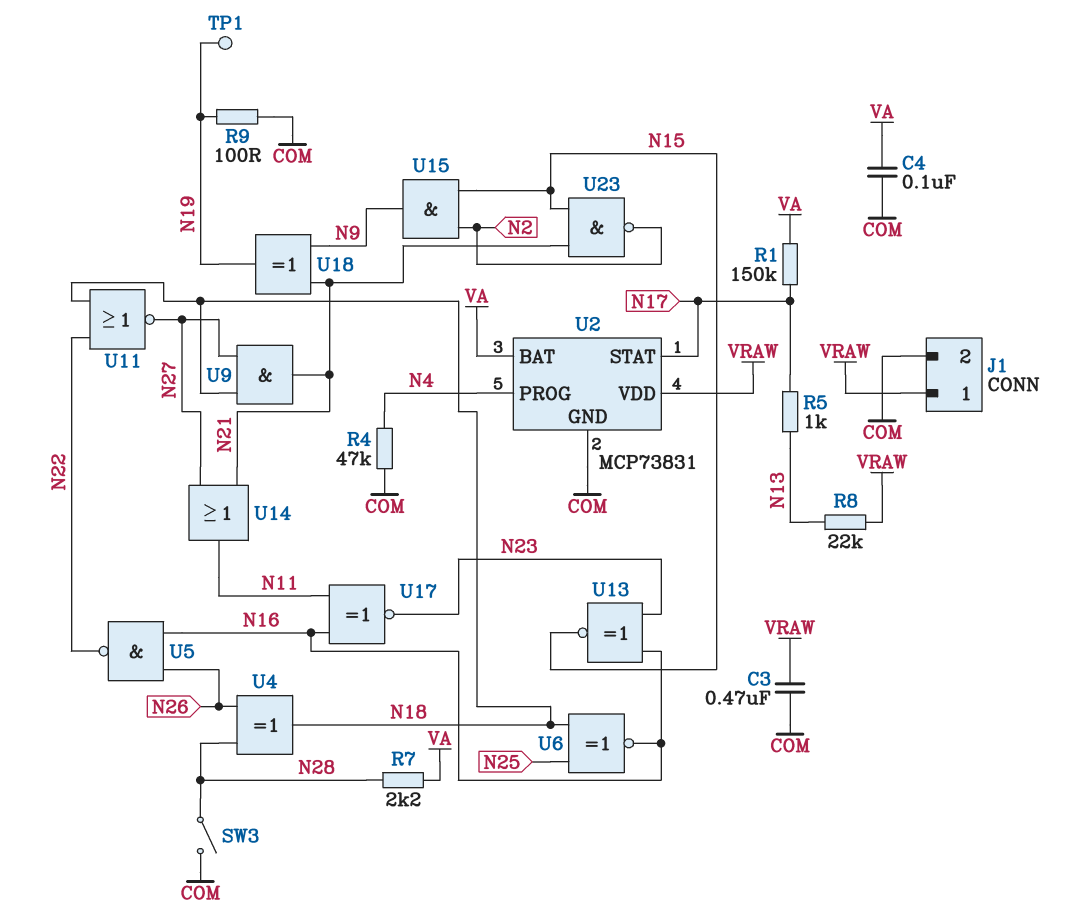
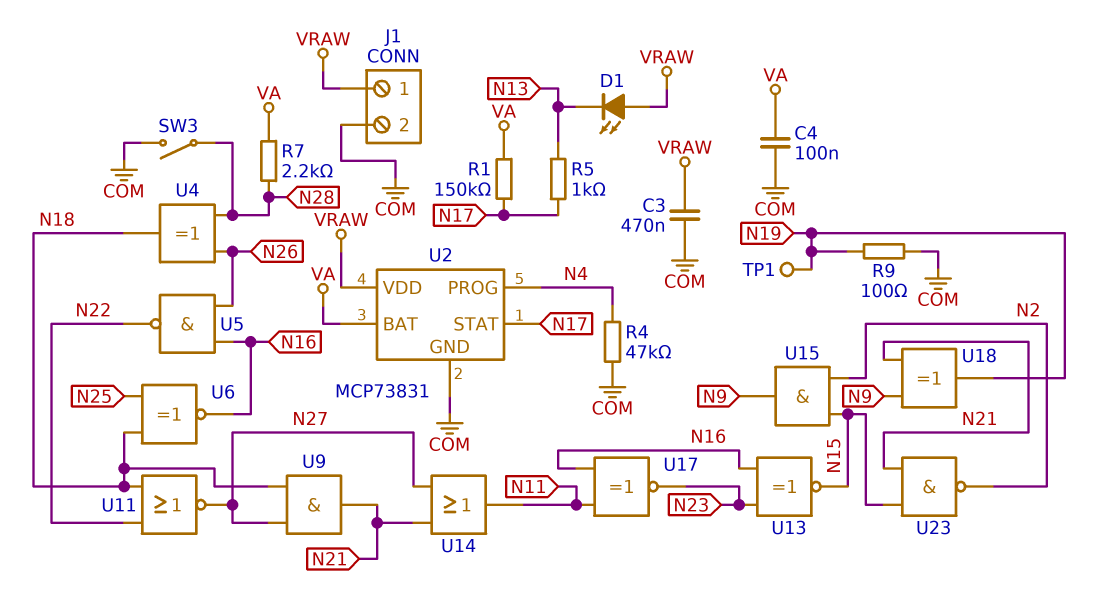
D1: none -> LED (A VRAW, K N13)
R8: 22k (N13, VRAW) -> none

